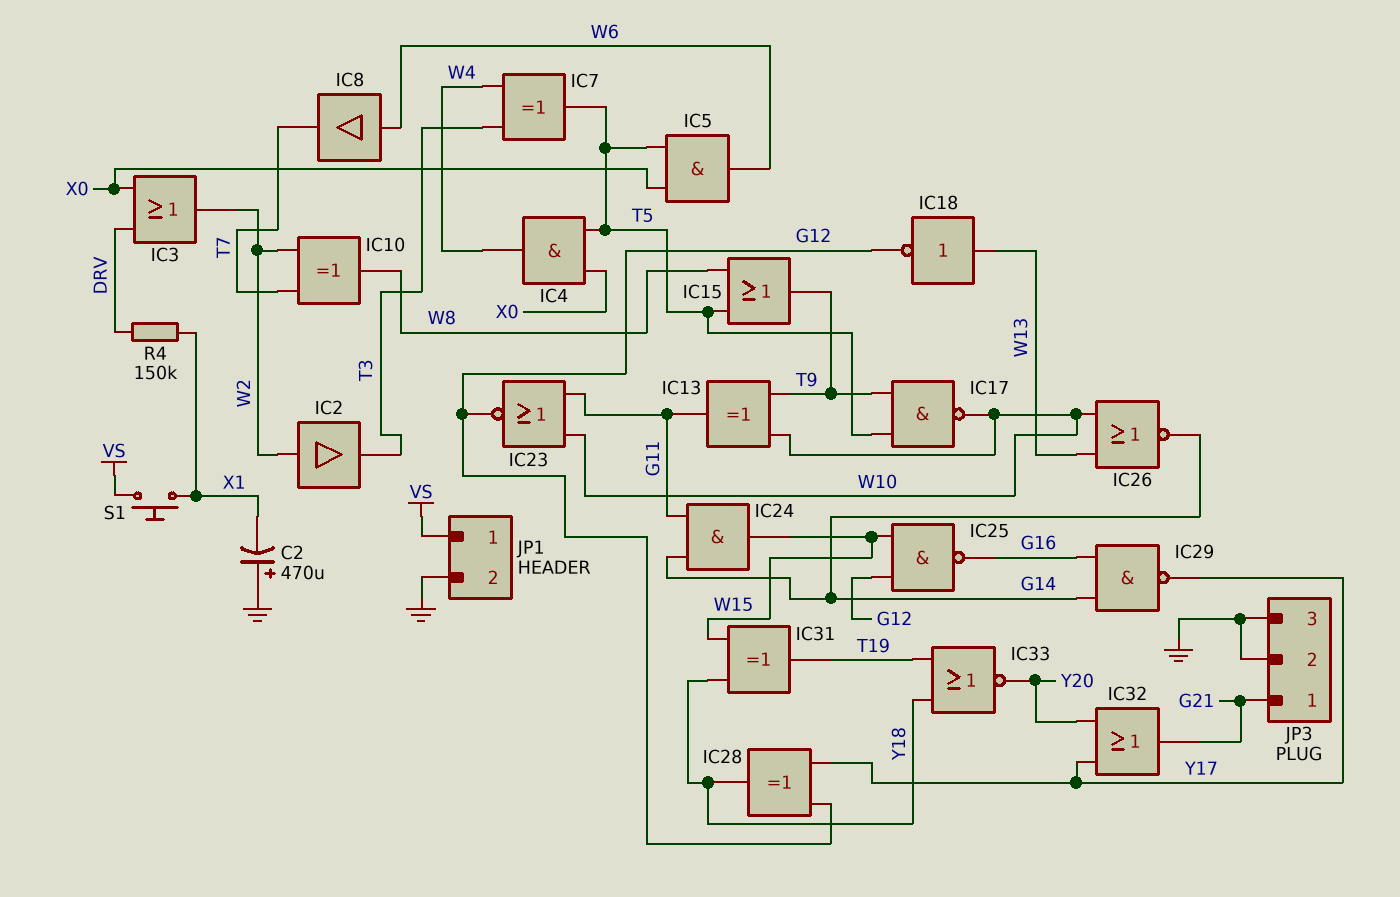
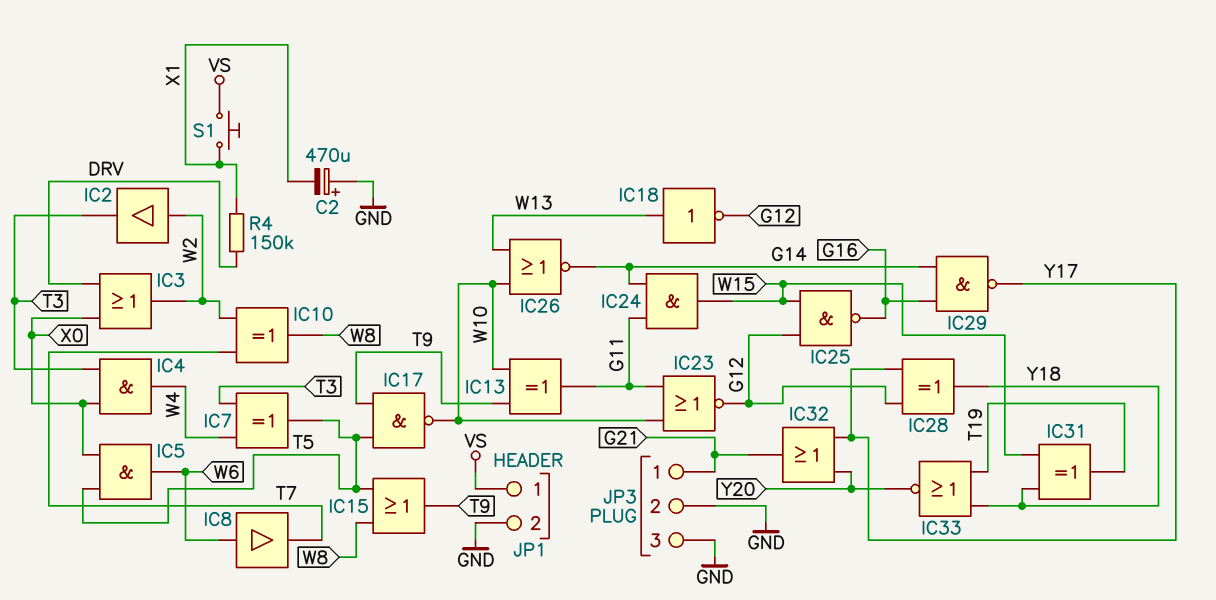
IC4: AND (in T5, in X0, out W4) -> AND (in T3, in X0, out W4)

